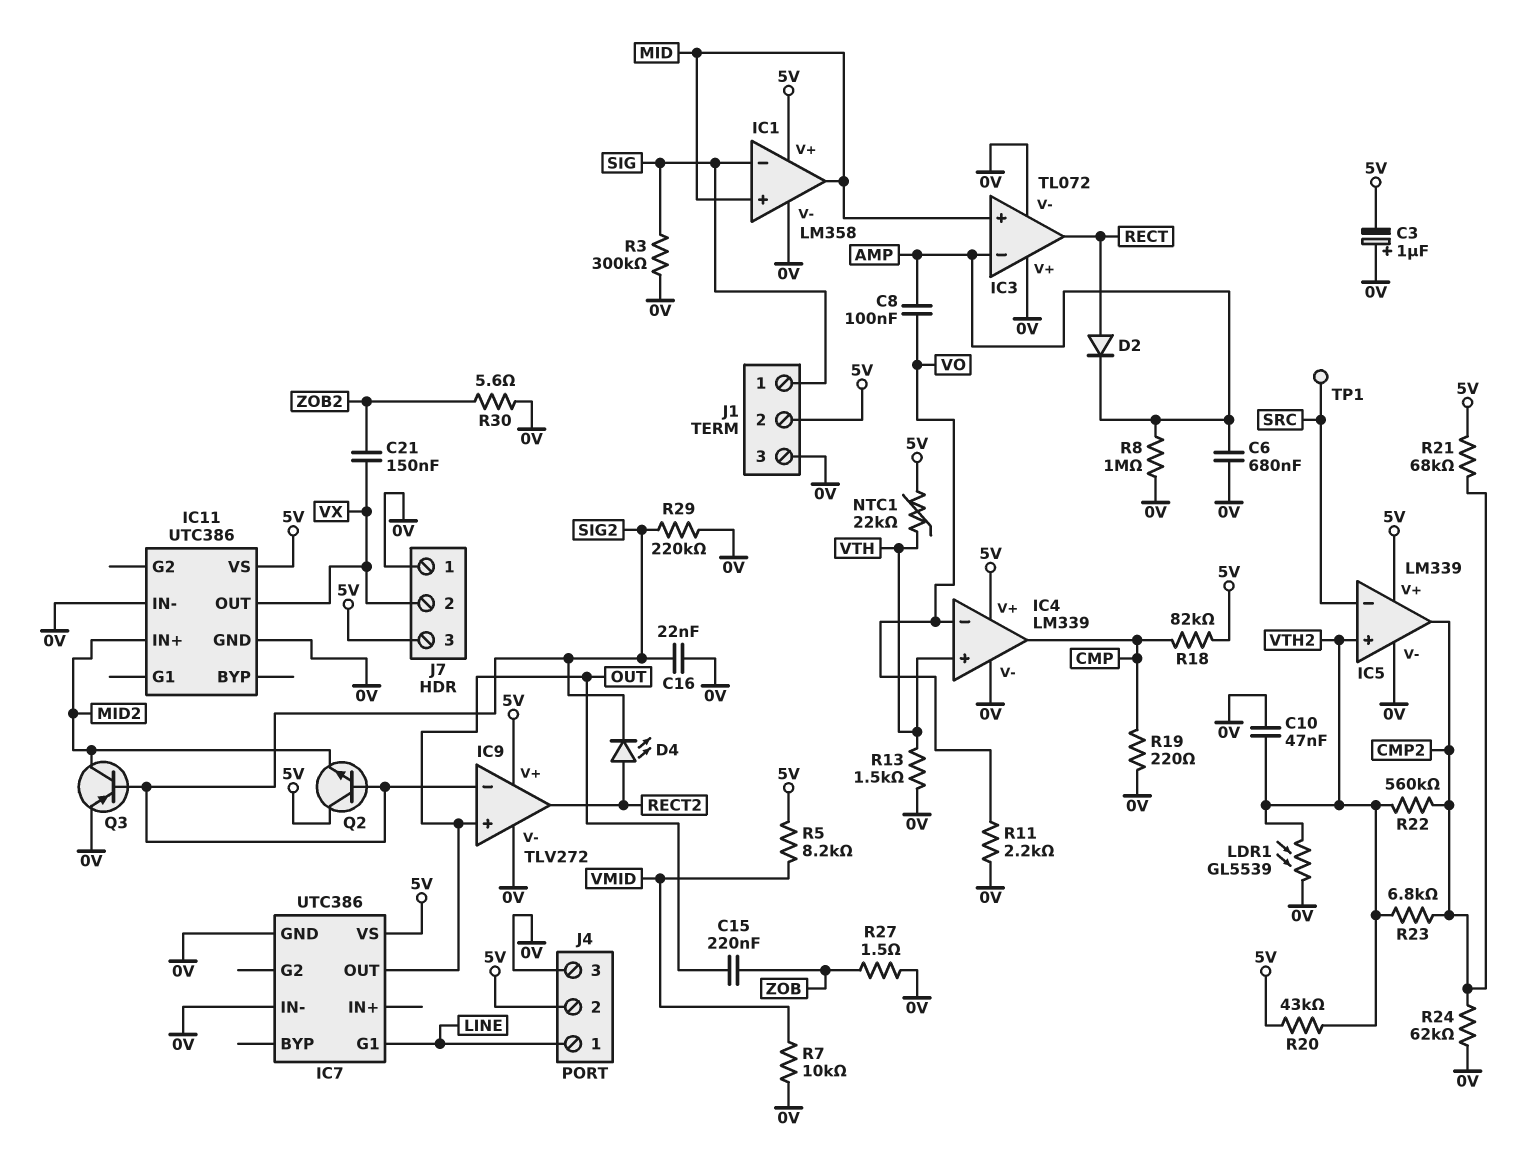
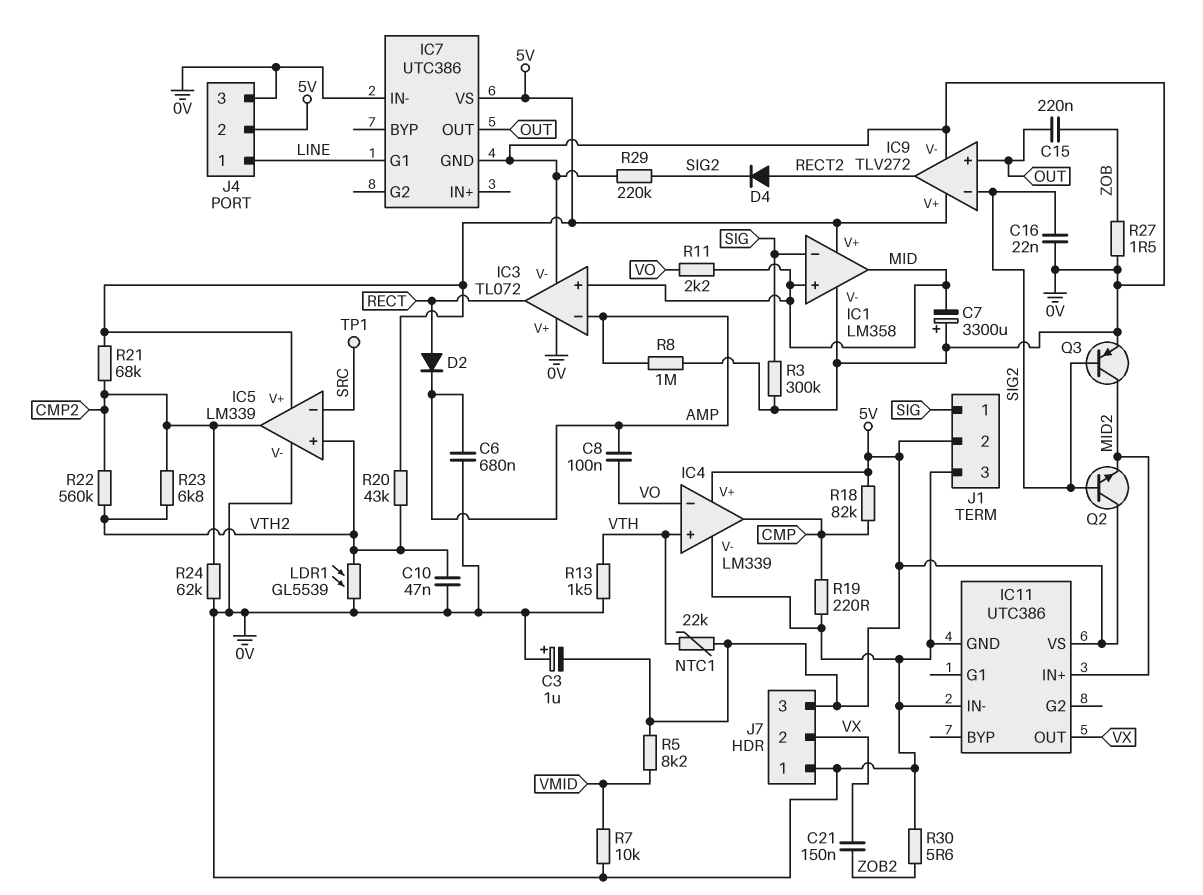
C7: none -> 3300uF (plus 0V, minus MID)
D4: LED (A RECT2, K SIG2) -> diode (A RECT2, K SIG2)
R11: 2.2k (0V, VO) -> 2.2k (MID, VO)

